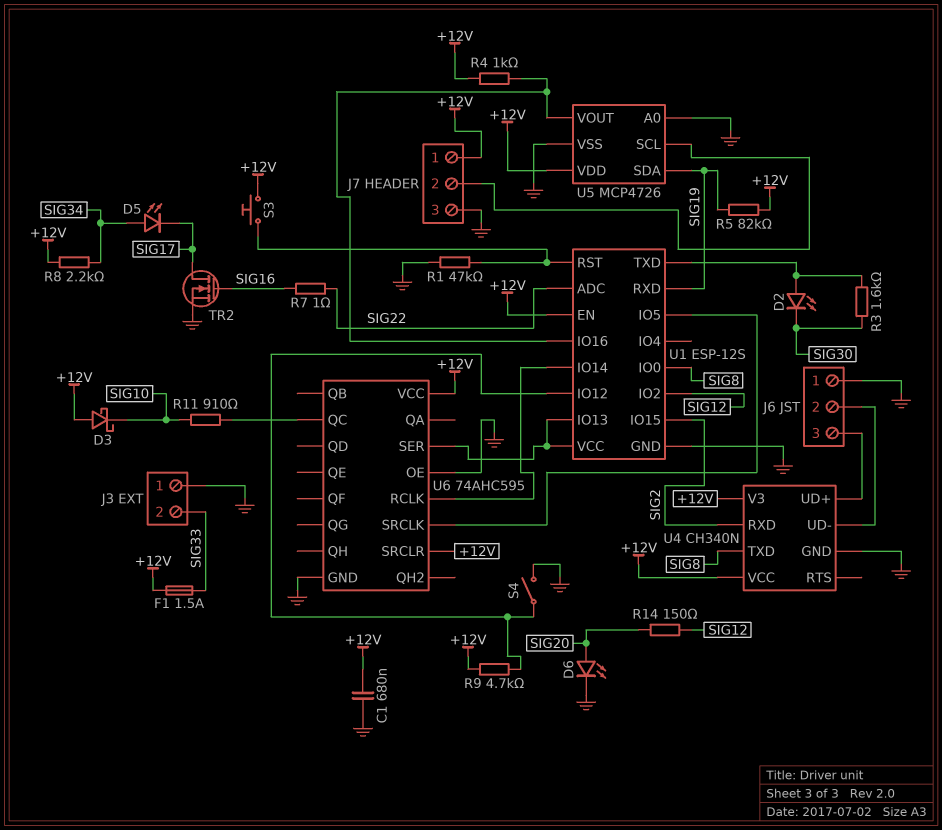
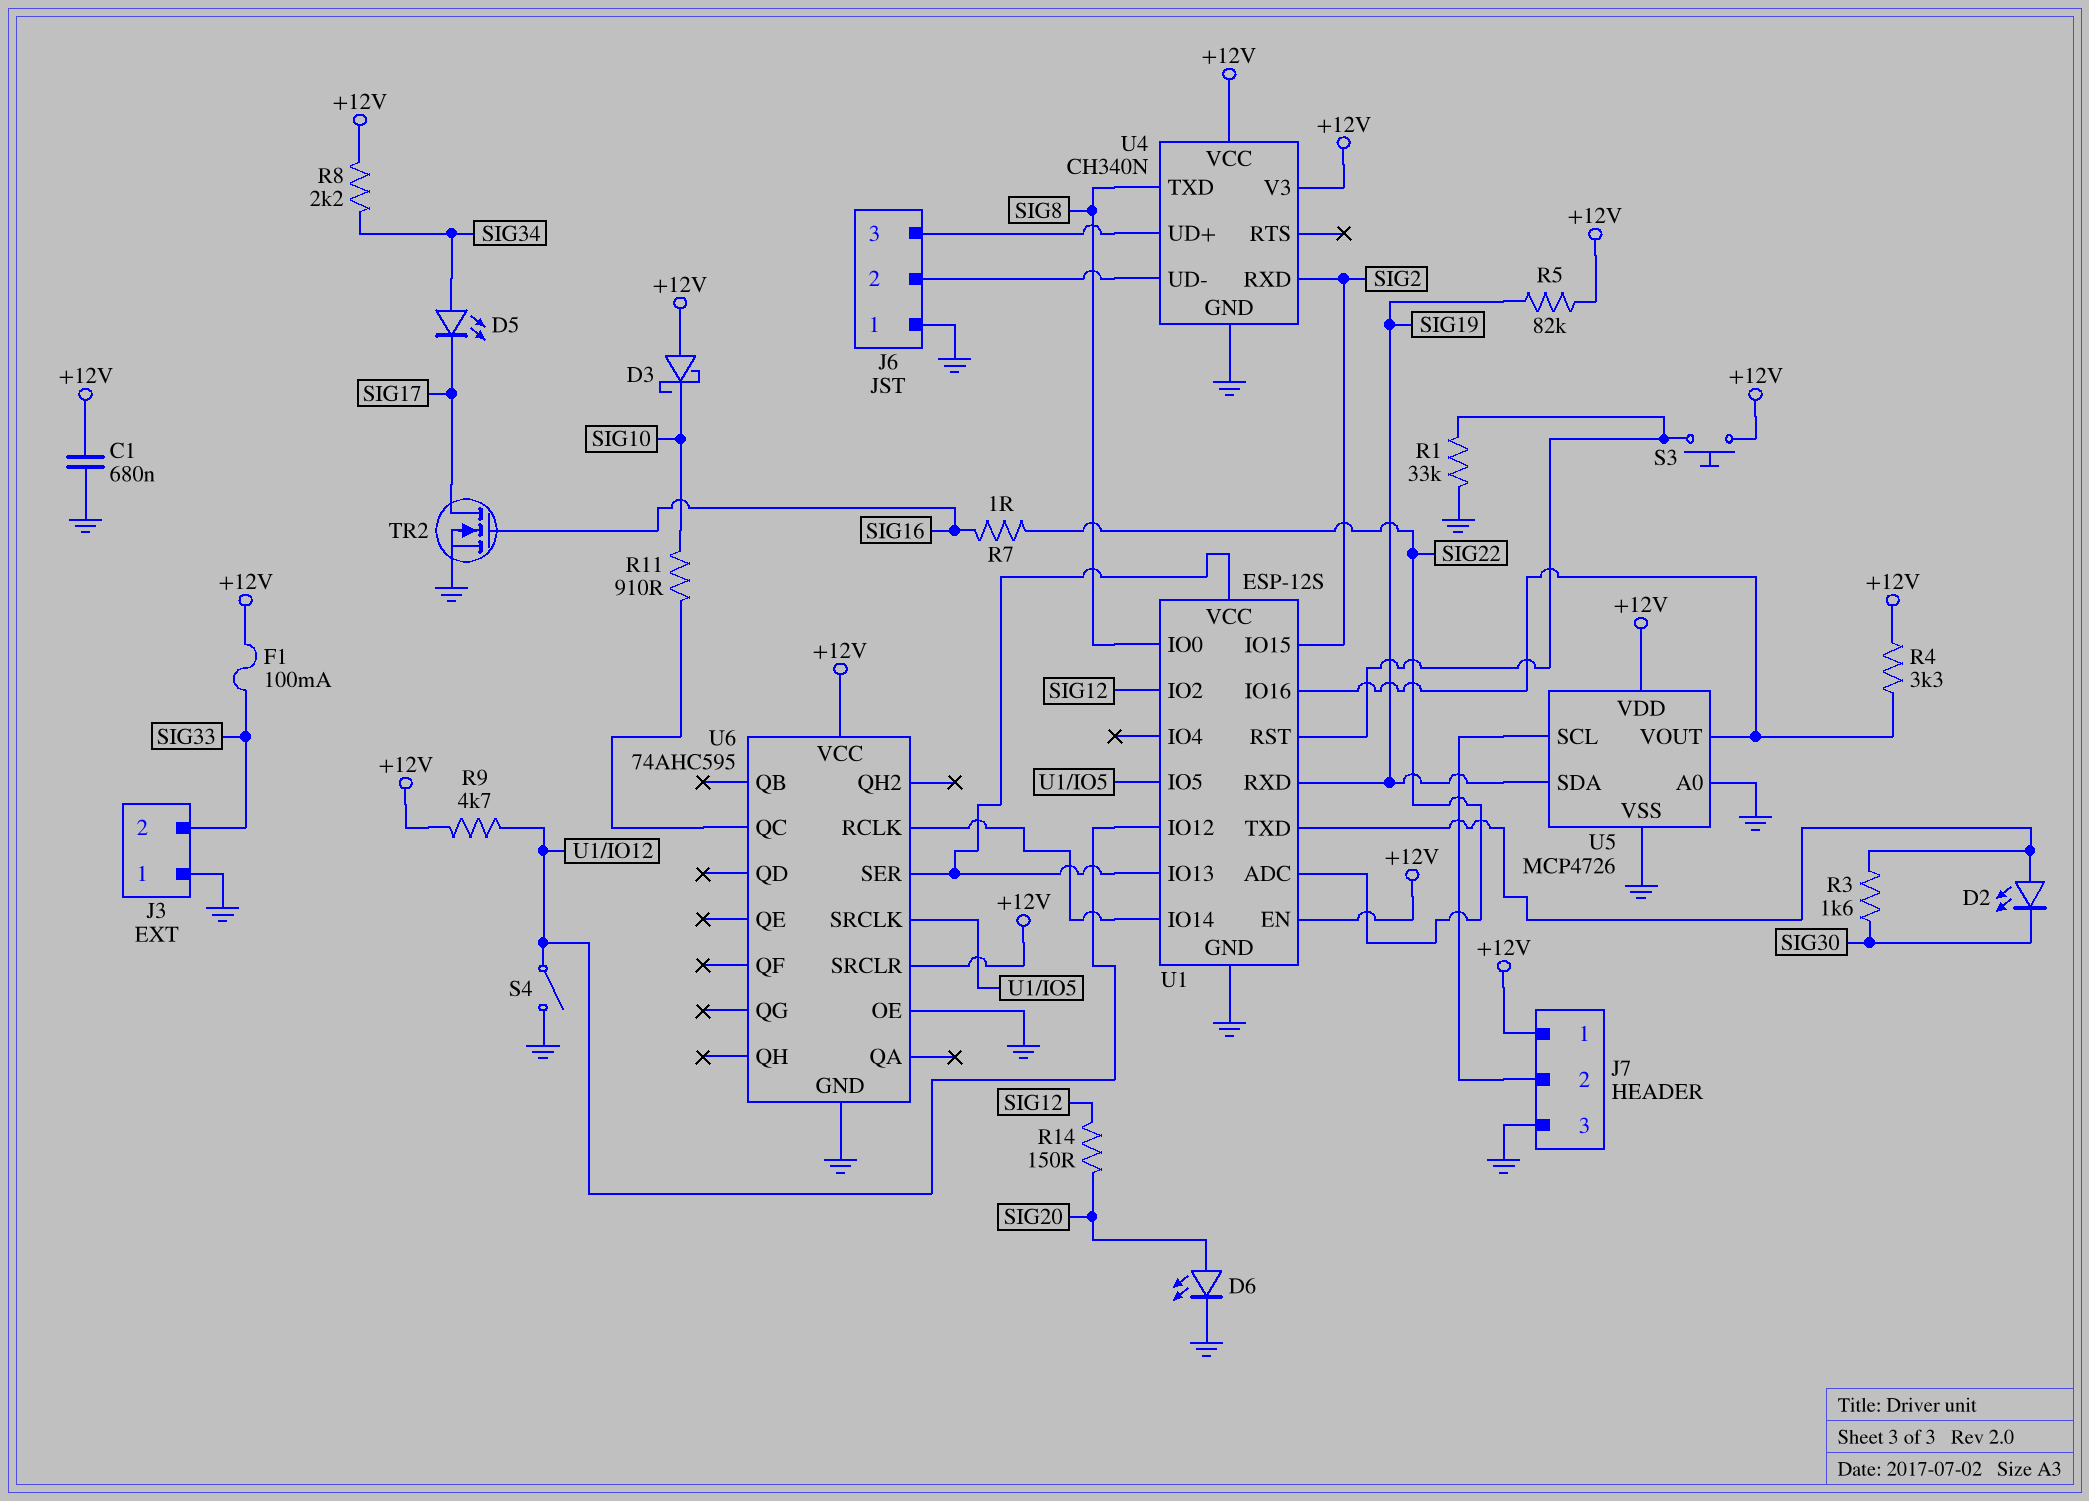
F1: 1.5A (+12V, SIG33) -> 100mA (+12V, SIG33)
R1: 47k (GND, U1/RST) -> 33k (GND, U1/RST)
R4: 1k (+12V, U1/IO16) -> 3.3k (+12V, U1/IO16)

